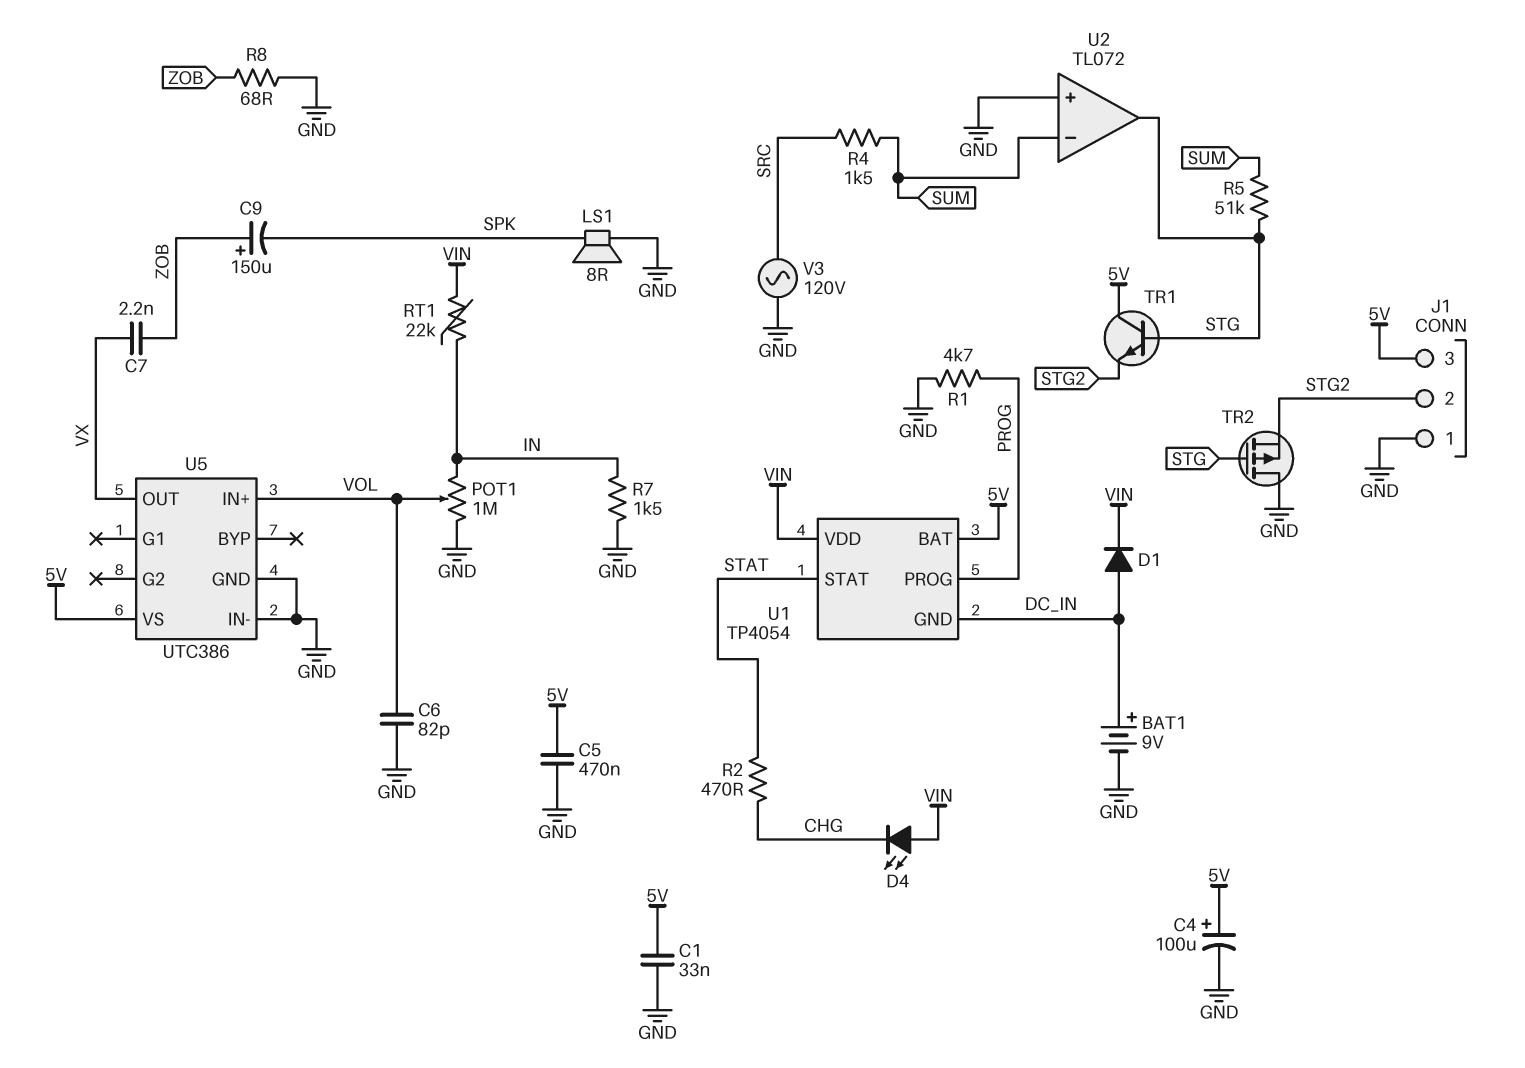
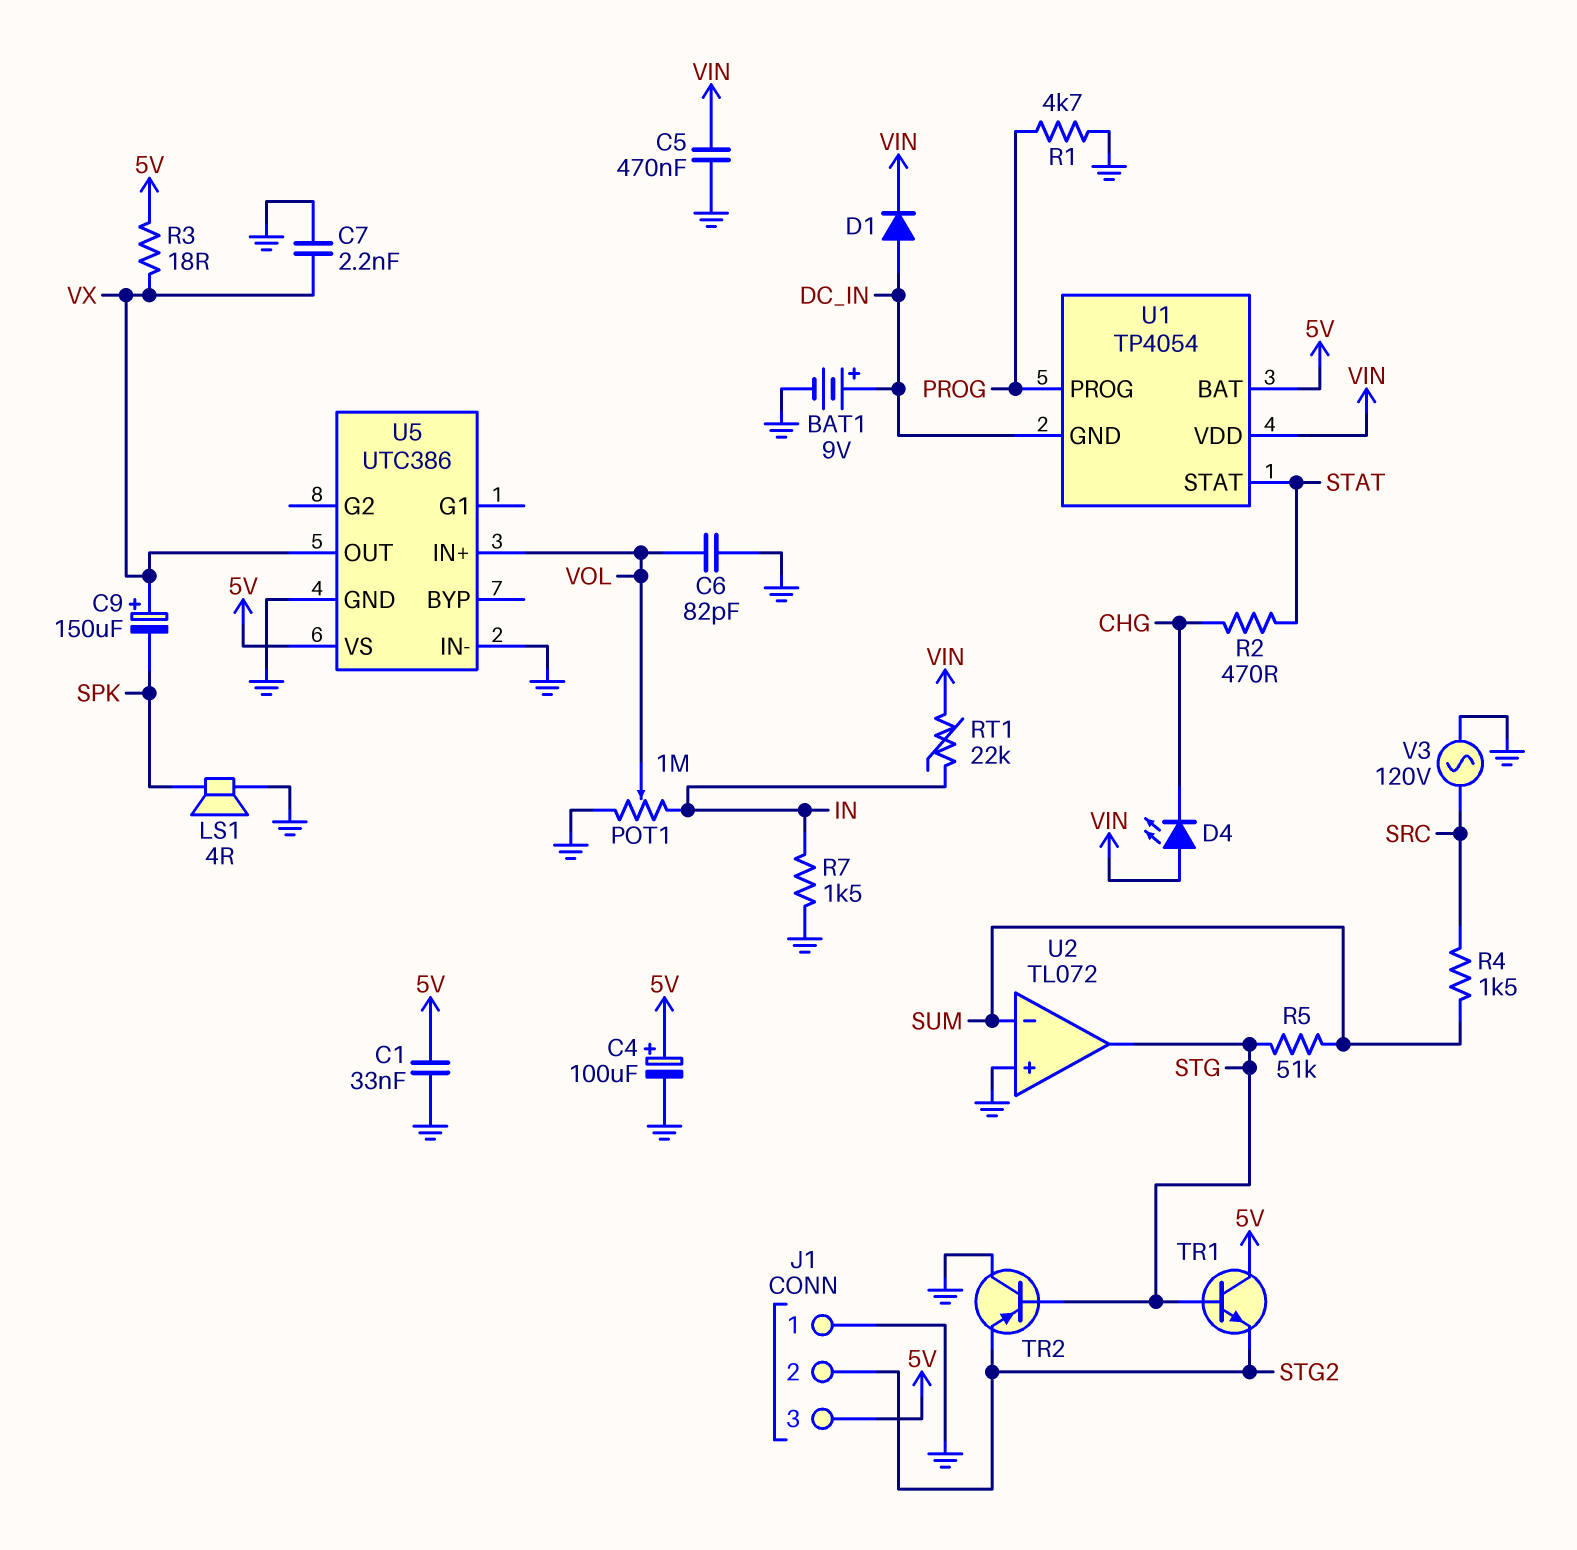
C5: 470nF (5V, GND) -> 470nF (GND, VIN)
C7: 2.2nF (VX, ZOB) -> 2.2nF (GND, VX)
C9: 150uF (plus ZOB, minus SPK) -> 150uF (plus VX, minus SPK)
LS1: speaker 8R (GND, SPK) -> speaker 4R (GND, SPK)
R3: none -> 18 (5V, VX)
R8: 68 (GND, ZOB) -> none
TR2: PMOS (G STG, D GND, S STG2) -> PNP (B STG, C GND, E STG2)

